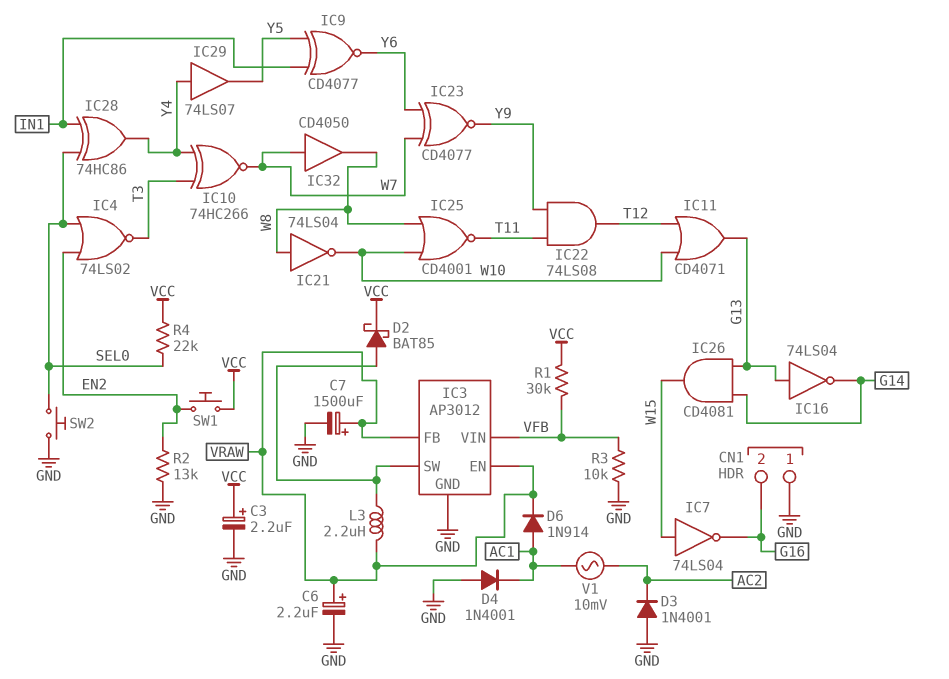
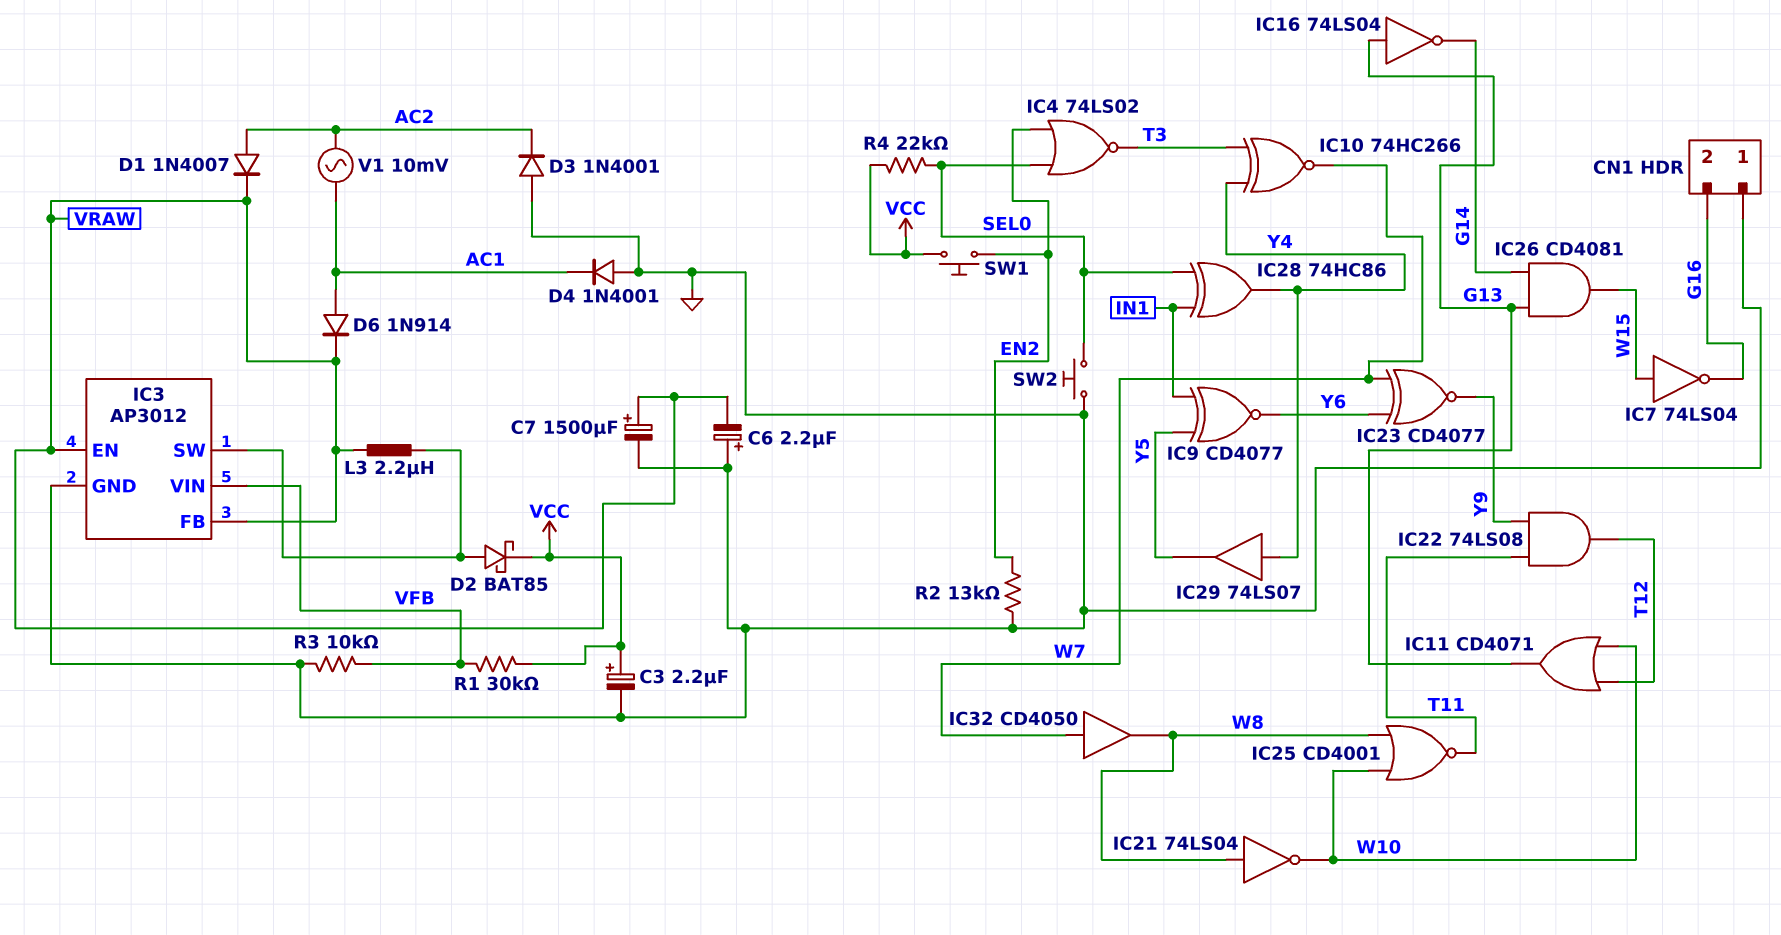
C6: 2.2uF (plus VRAW, minus GND) -> 2.2uF (plus GND, minus VRAW)
D1: none -> diode 1N4007 (A AC2, K VRAW)

